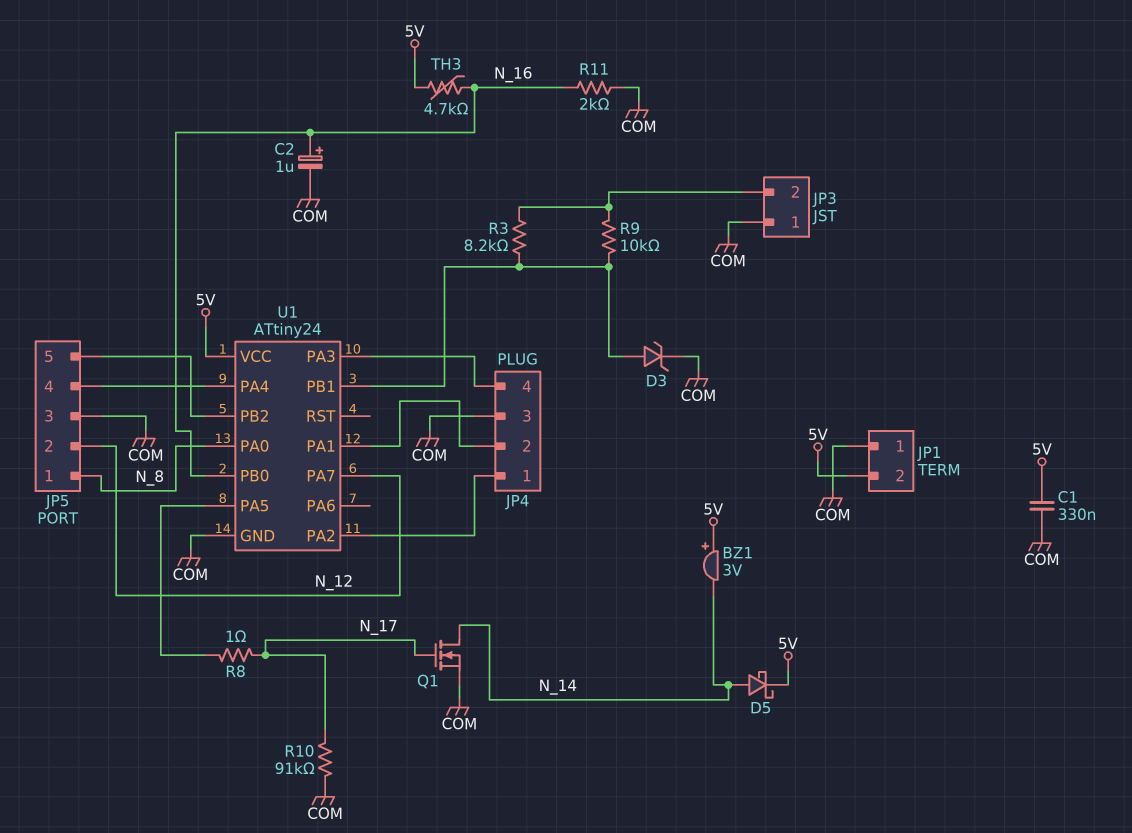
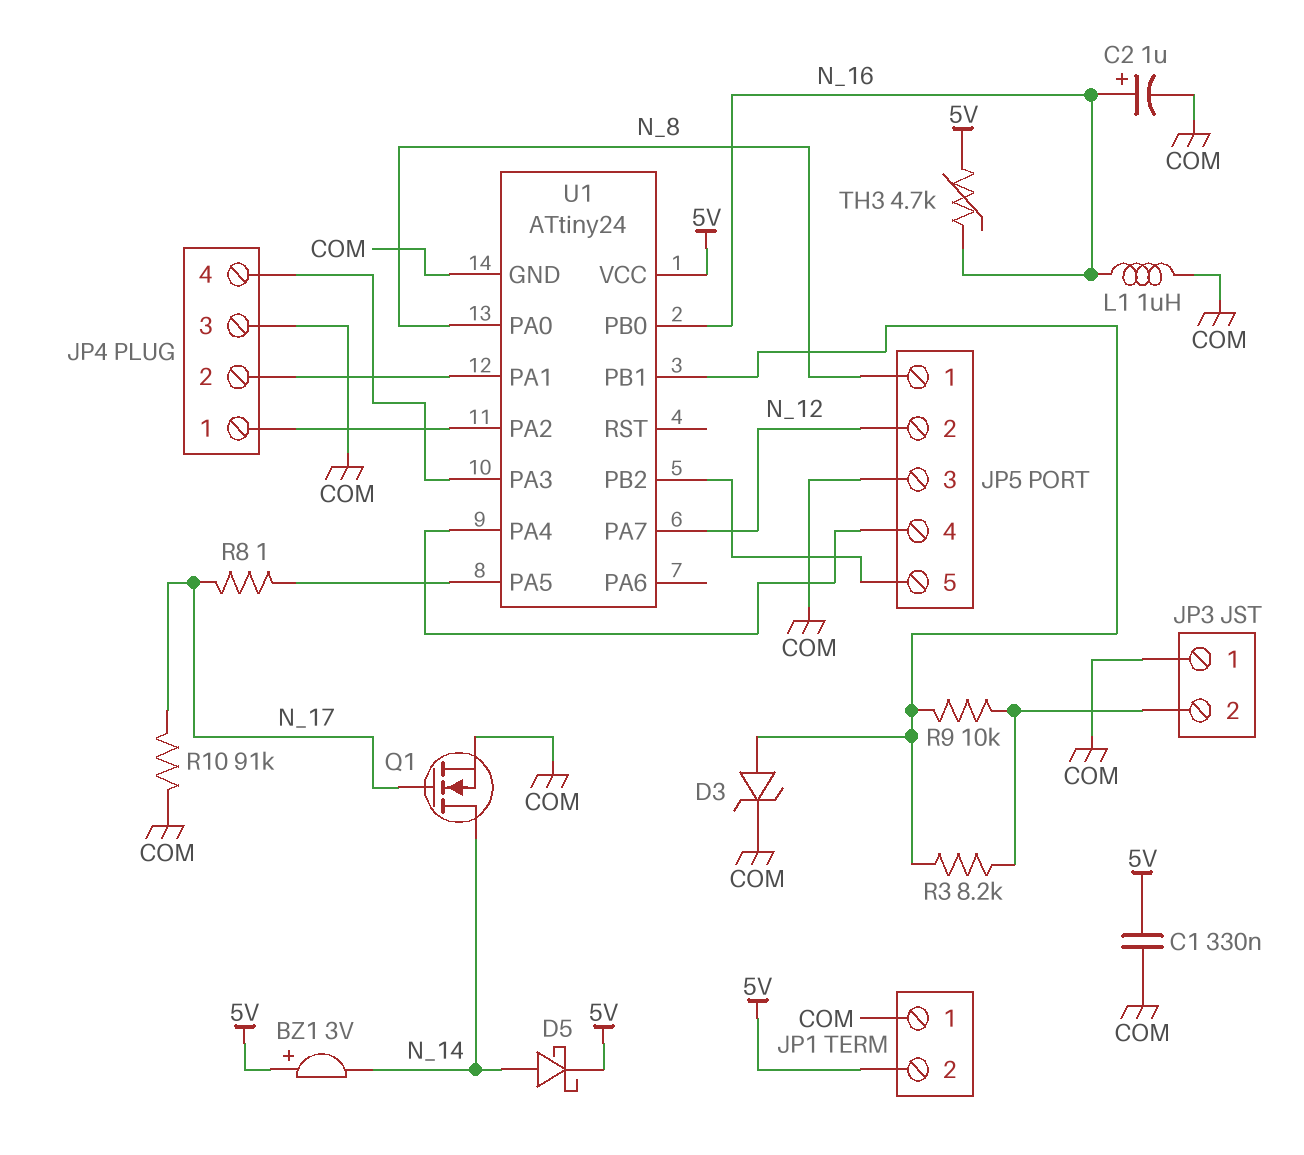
L1: none -> 1uH (COM, N_16)
R11: 2k (COM, N_16) -> none

